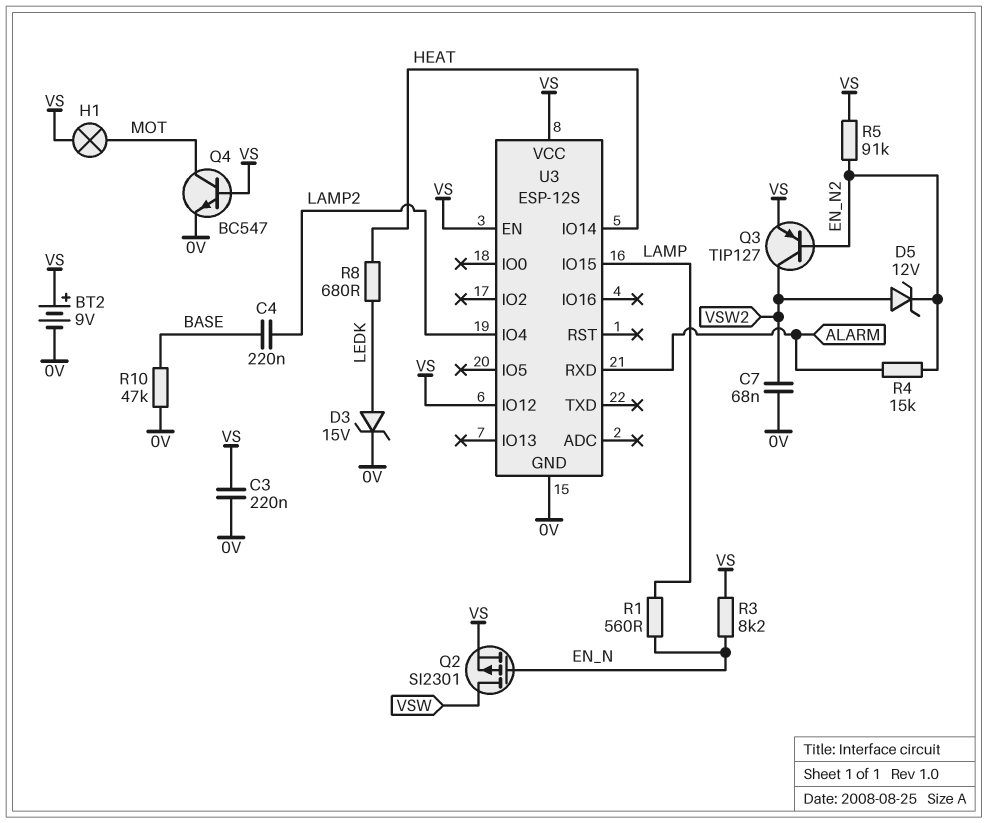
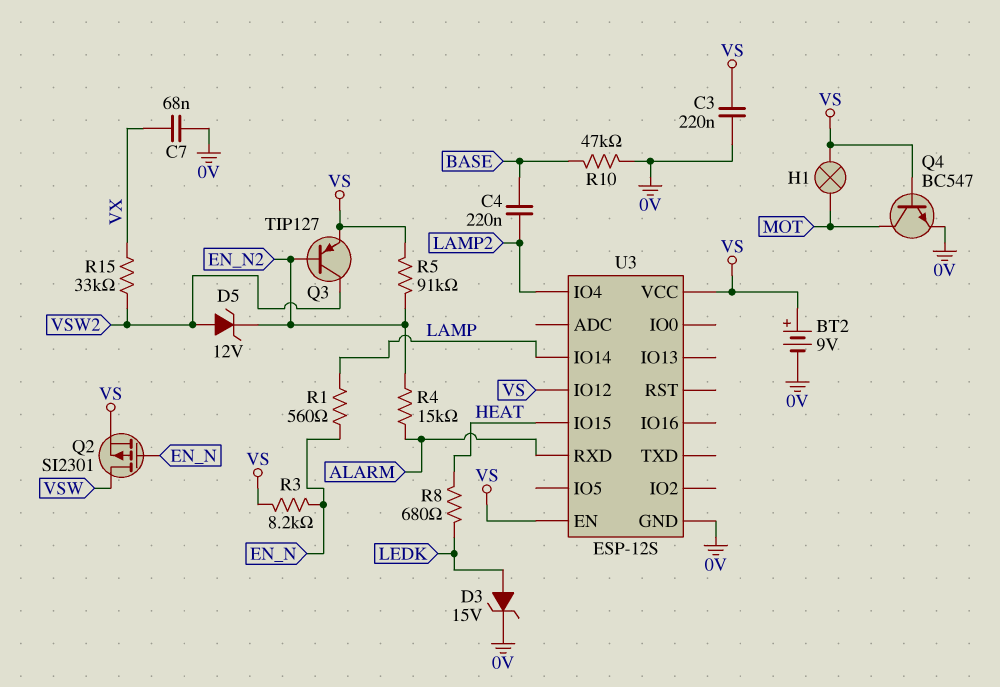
C7: 68nF (0V, VSW2) -> 68nF (0V, VX)
R15: none -> 33k (VSW2, VX)
U3 pin IO14: HEAT -> LAMP
U3 pin IO15: LAMP -> HEAT

